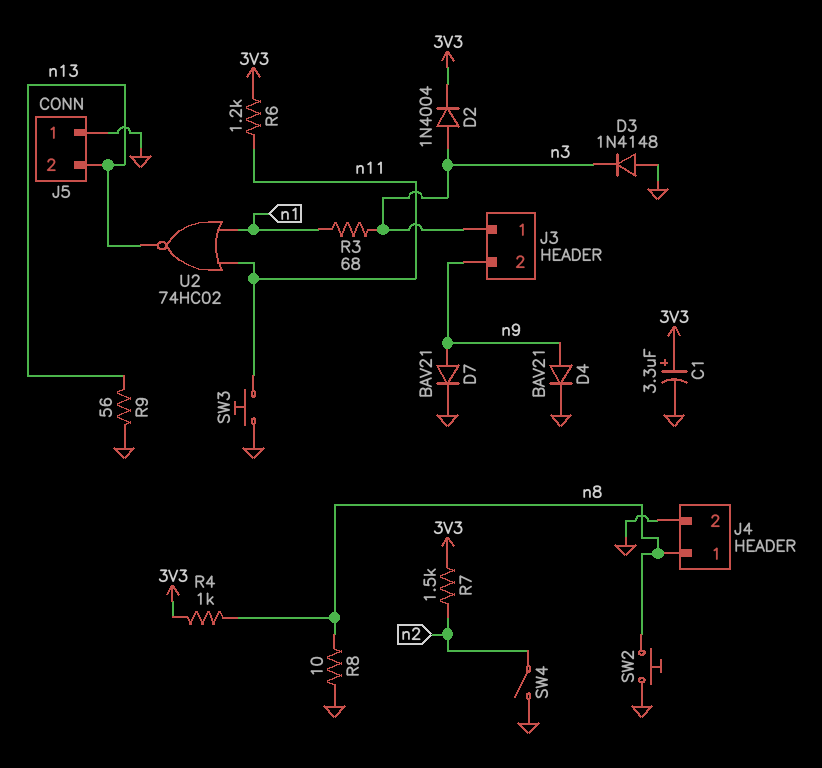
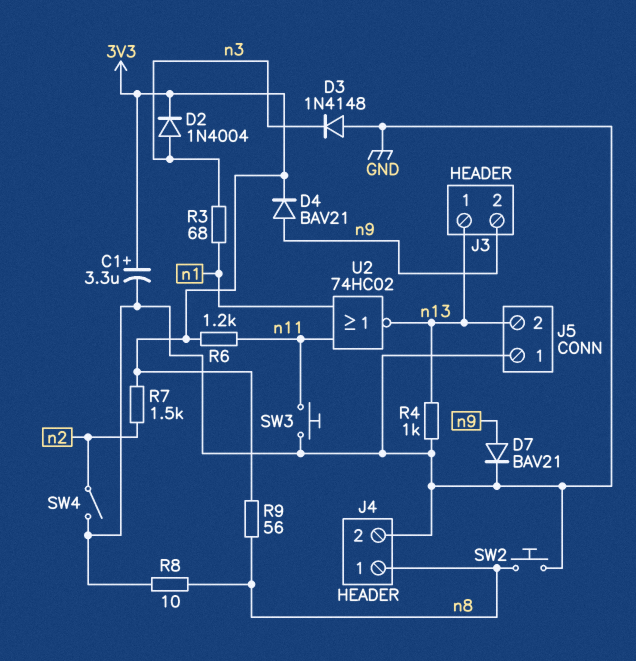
D4: diode BAV21 (A n9, K GND) -> diode BAV21 (A n9, K 3V3)
J3 pin 1: n3 -> n13
R4: 1k (3V3, n8) -> 1k (GND, n13)
R9: 56 (GND, n13) -> 56 (3V3, n8)

